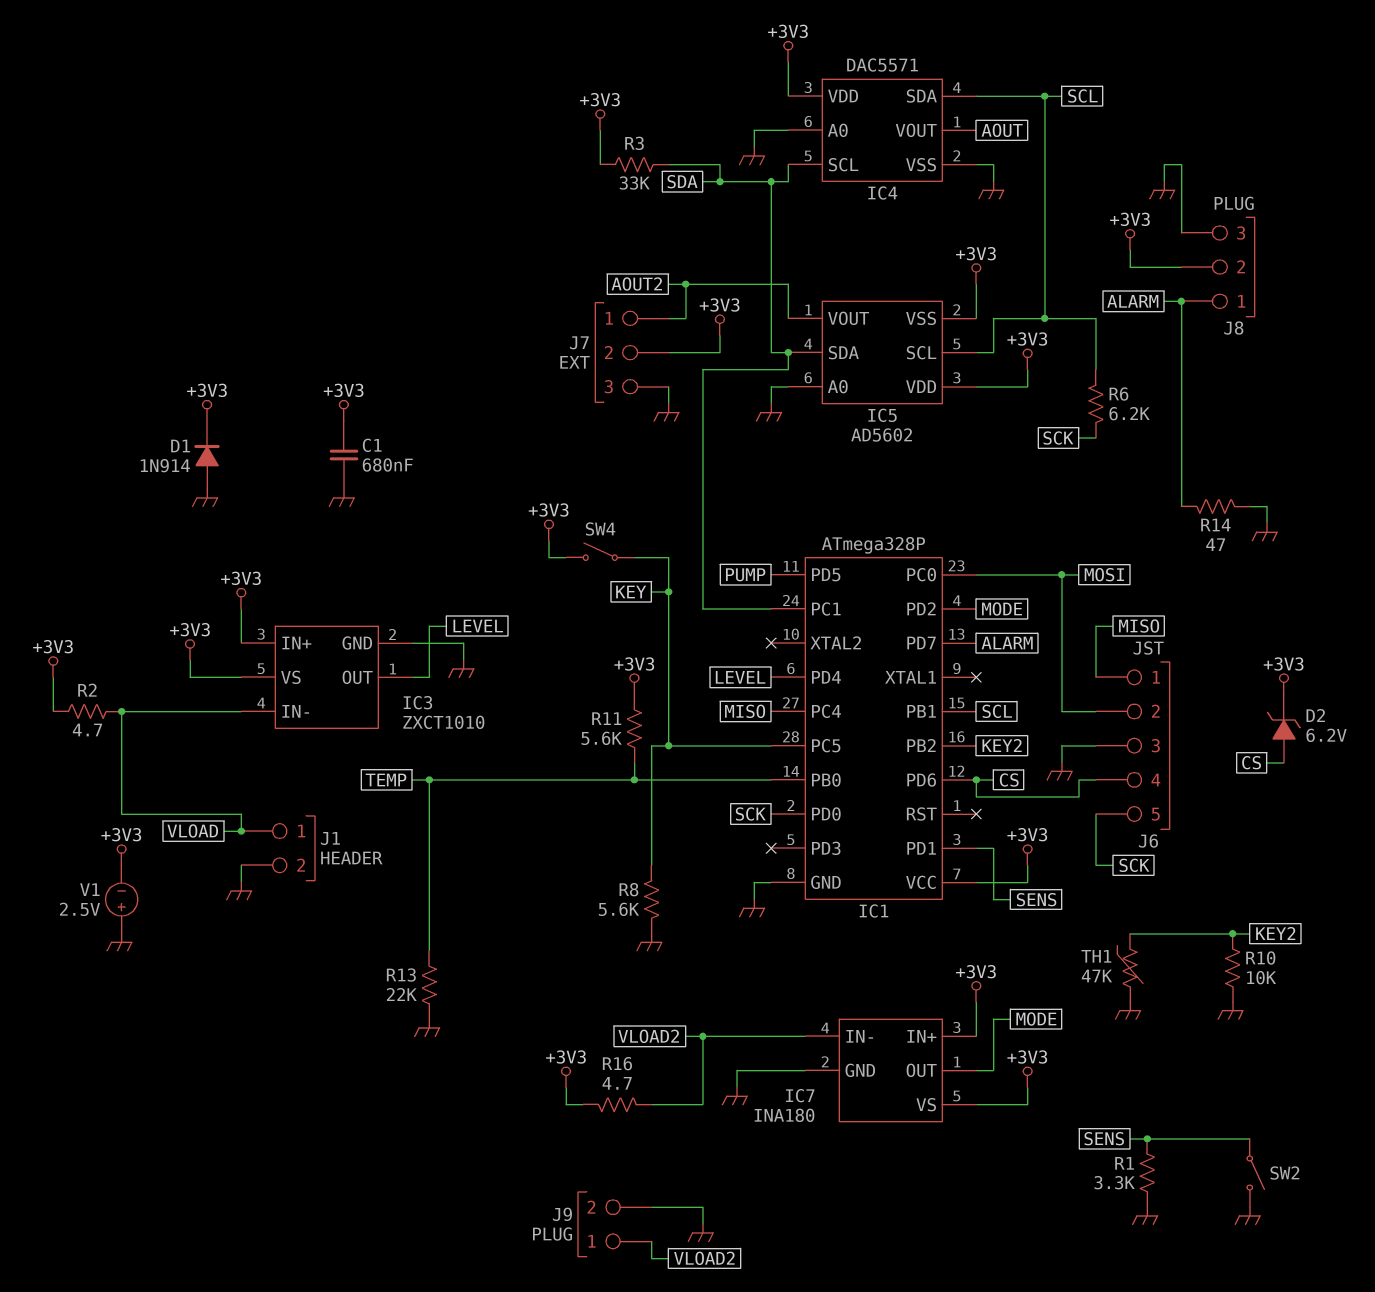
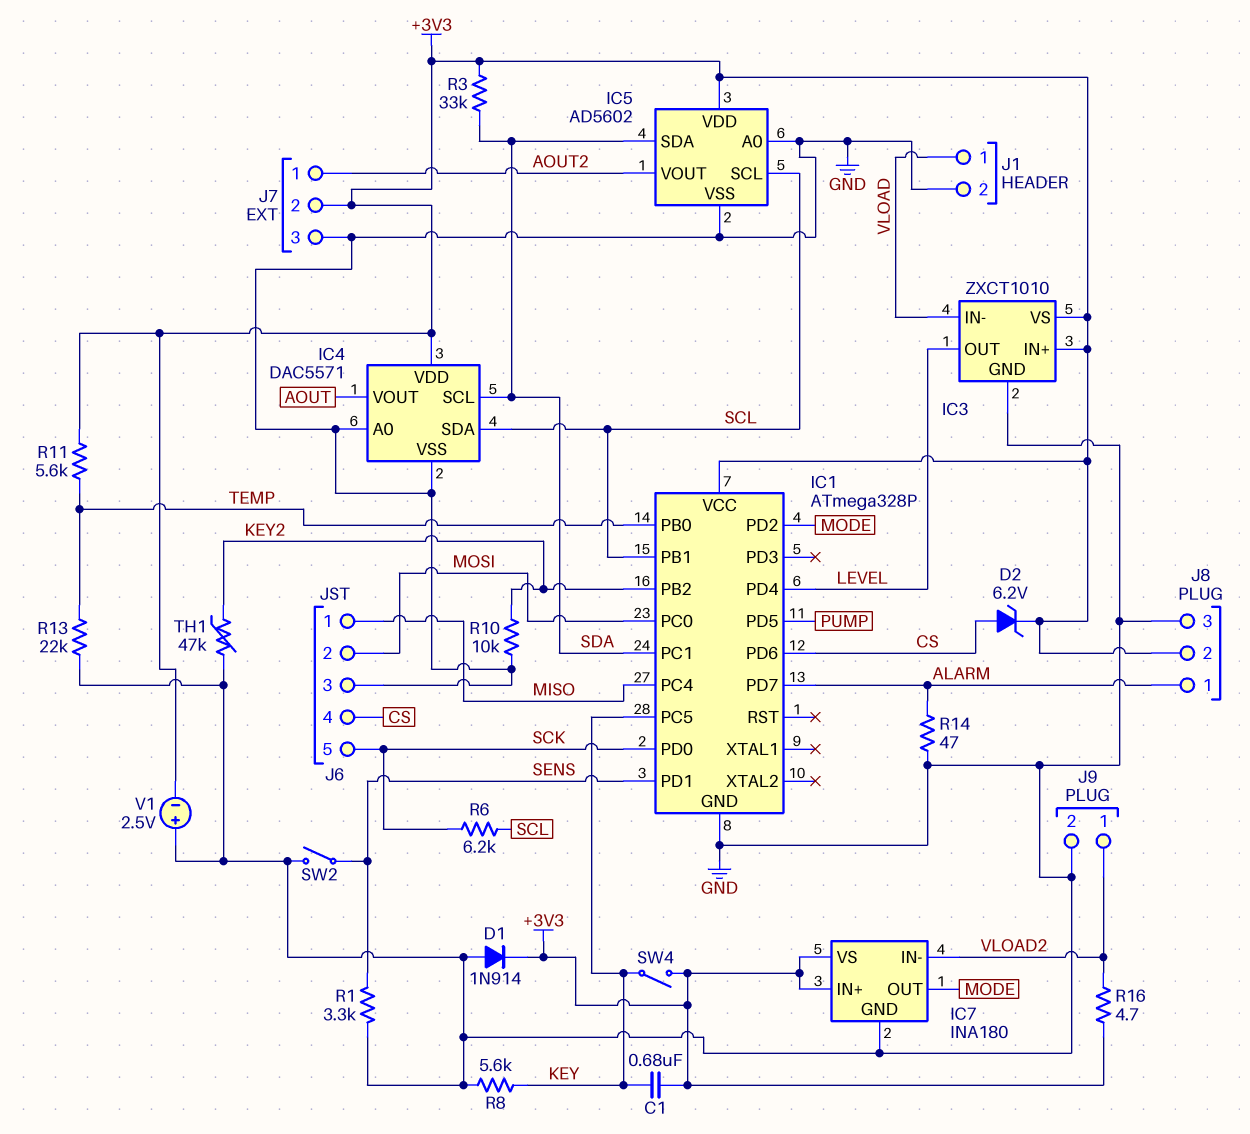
C1: 680nF (+3V3, GND) -> 680nF (+3V3, KEY)
IC5 pin VSS: +3V3 -> GND
R2: 4.7 (+3V3, VLOAD) -> none

